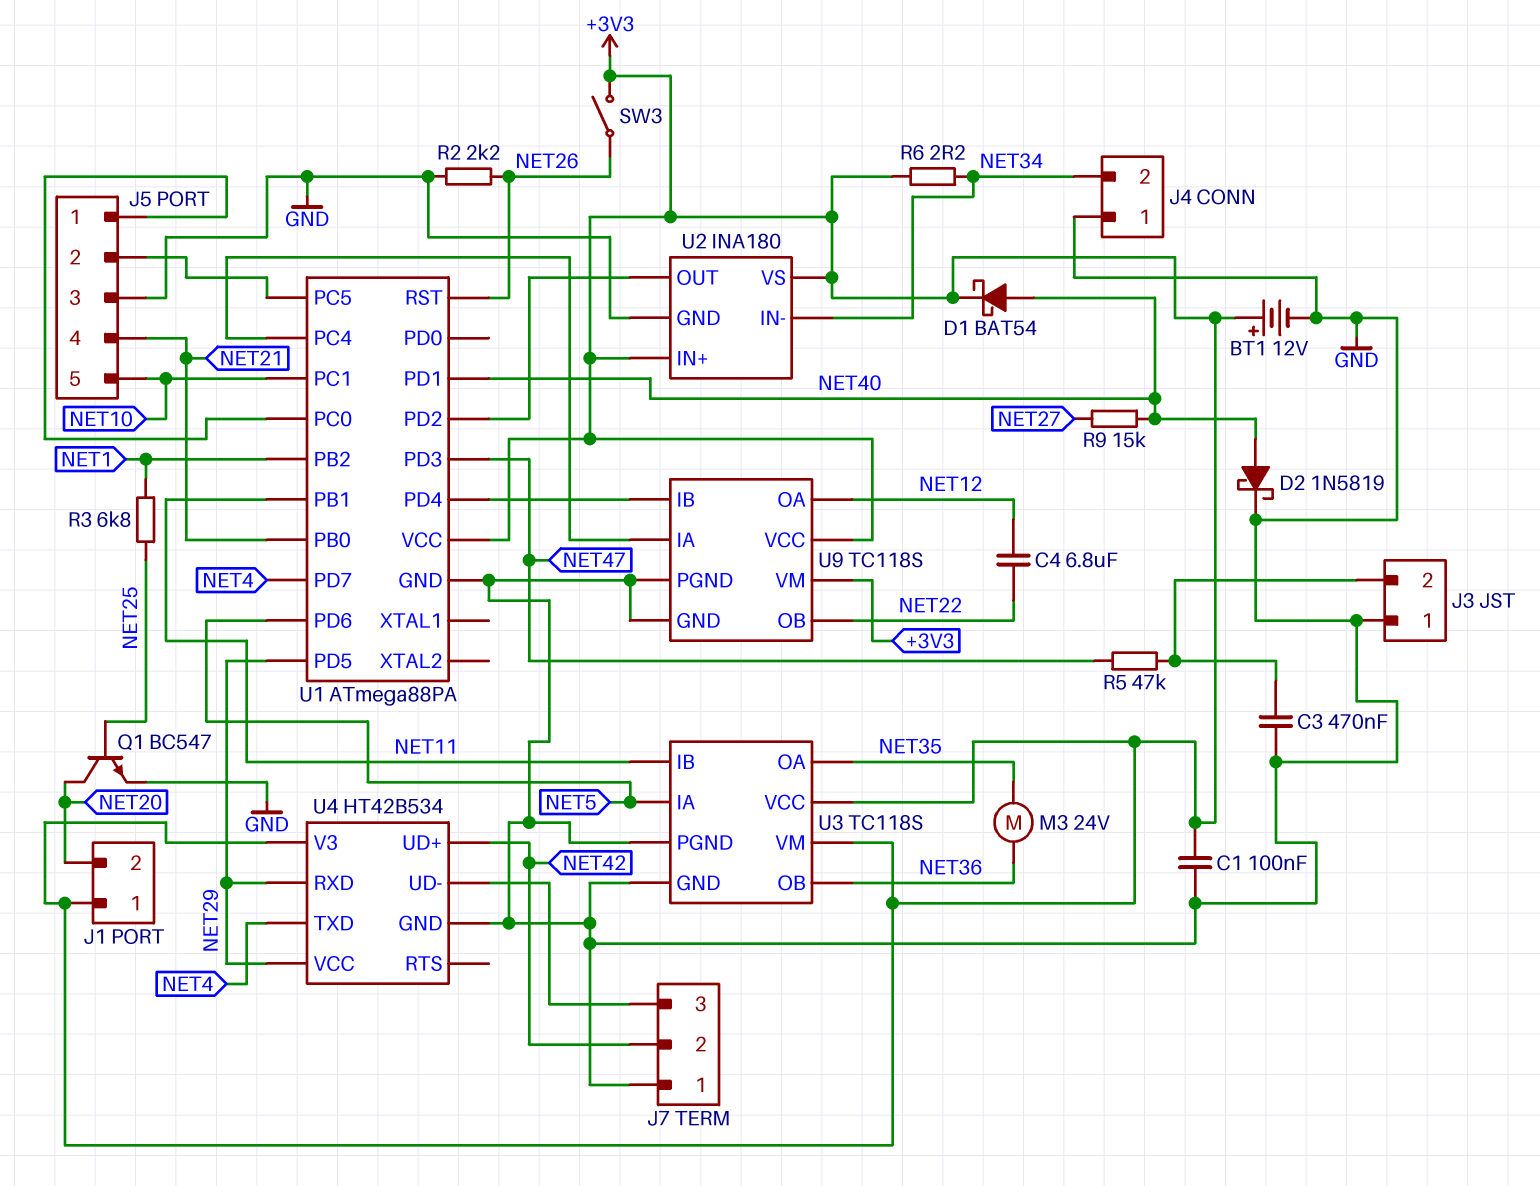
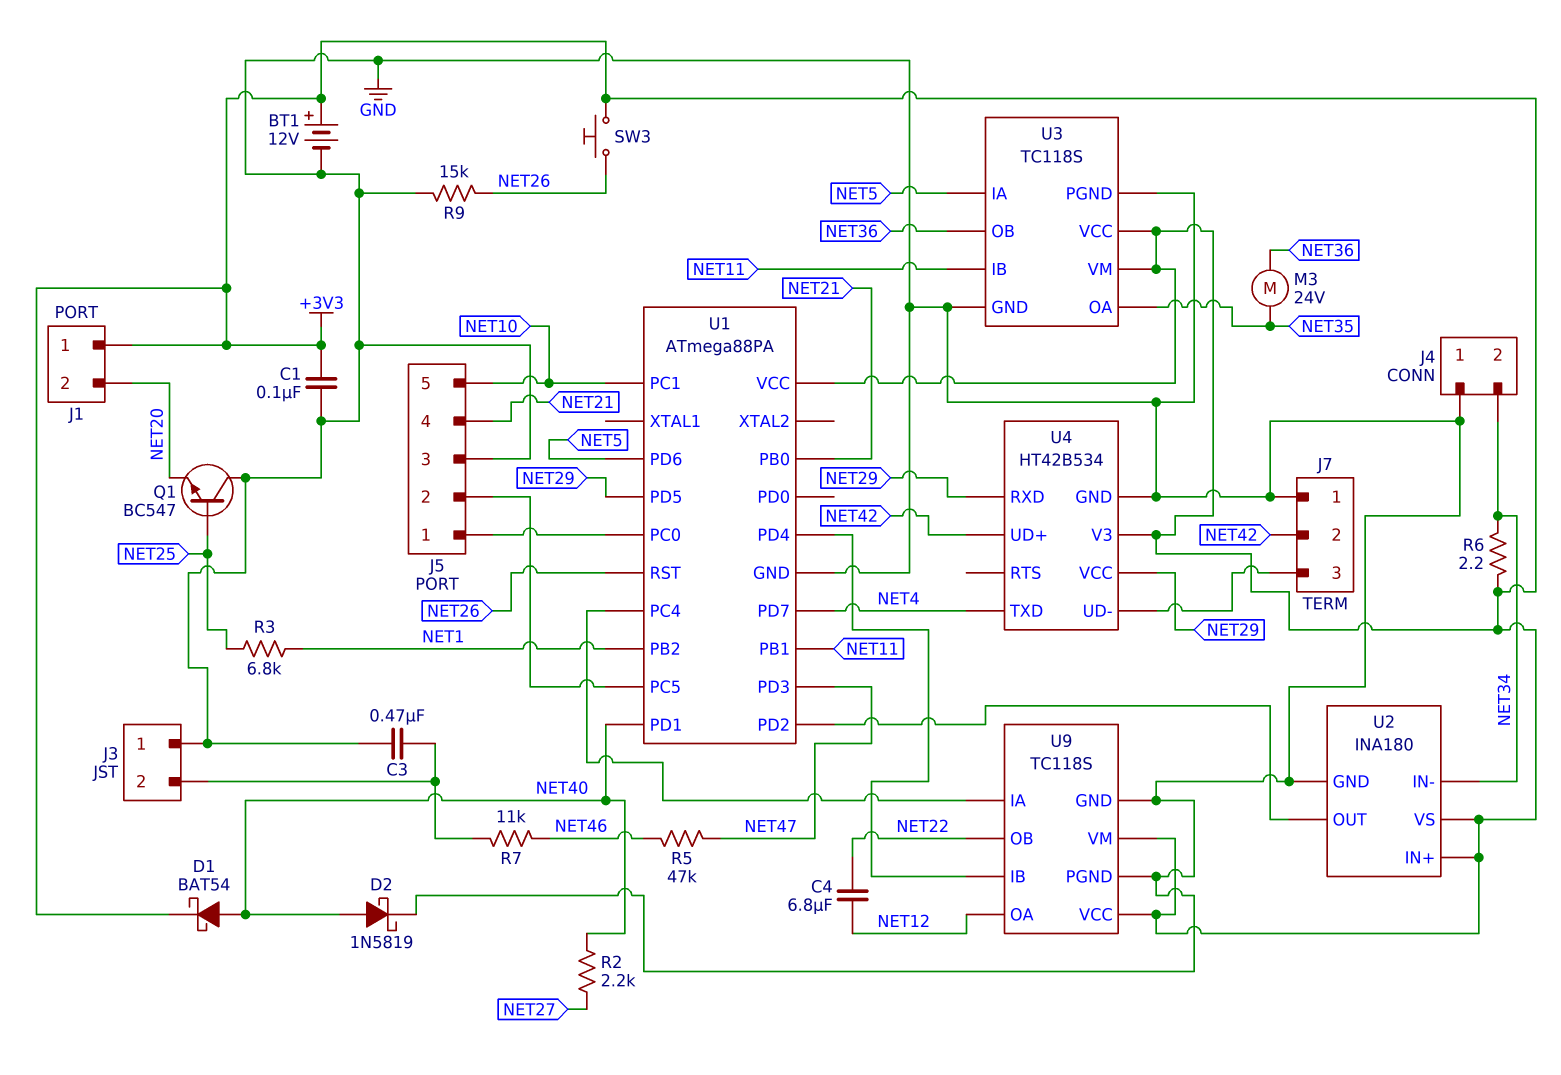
Q1: NPN BC547 (B NET25, C NET20, E GND) -> NPN BC547 (B NET25, C GND, E NET20)
R2: 2.2k (GND, NET26) -> 2.2k (NET27, NET40)
R5: 47k (J3/2, NET47) -> 47k (NET46, NET47)
R7: none -> 11k (J3/2, NET46)
R9: 15k (NET27, NET40) -> 15k (GND, NET26)
SW3: switch (+3V3, NET26) -> button (+3V3, NET26)

